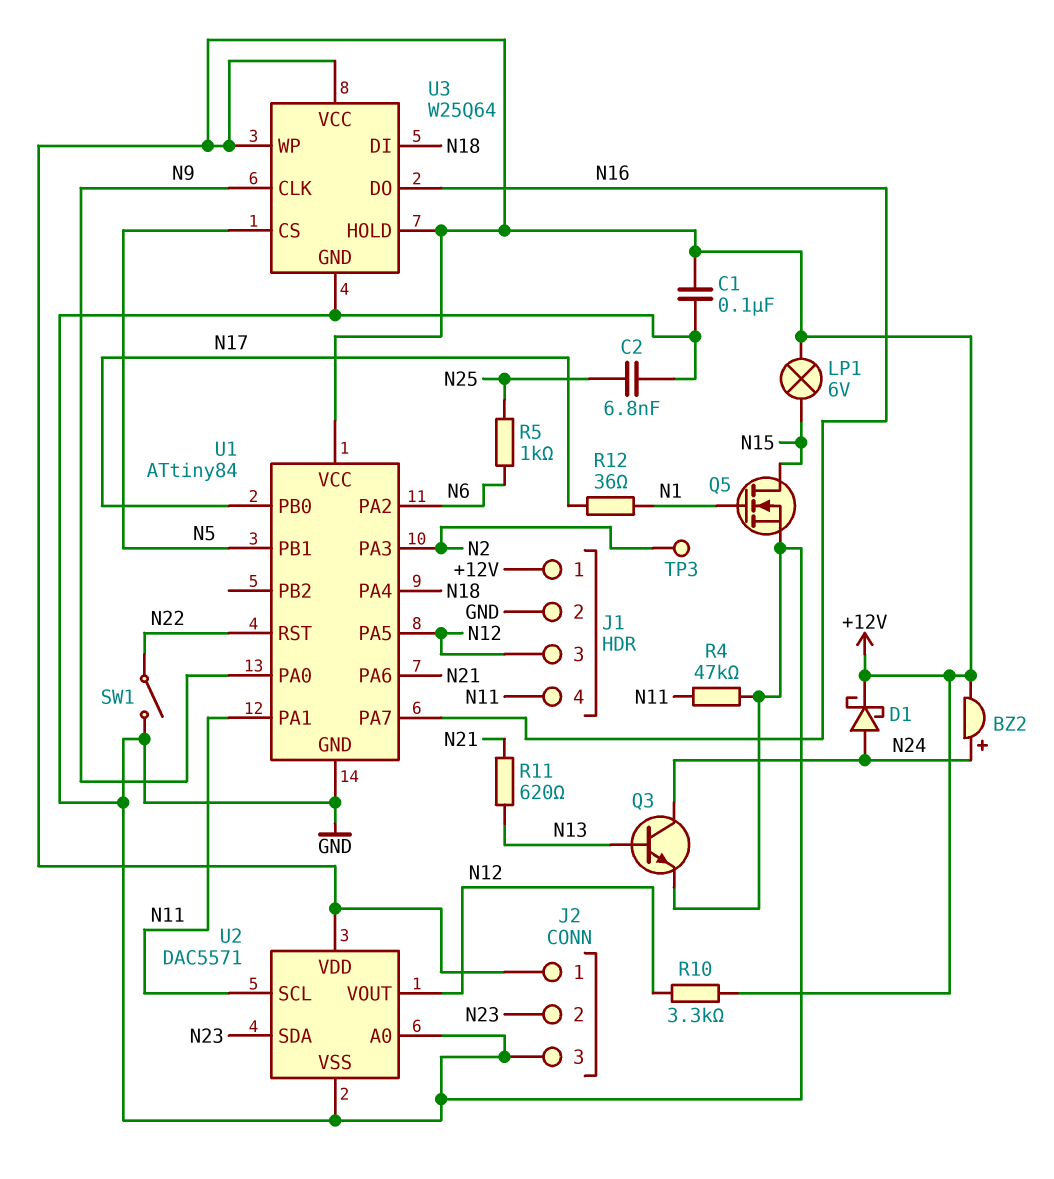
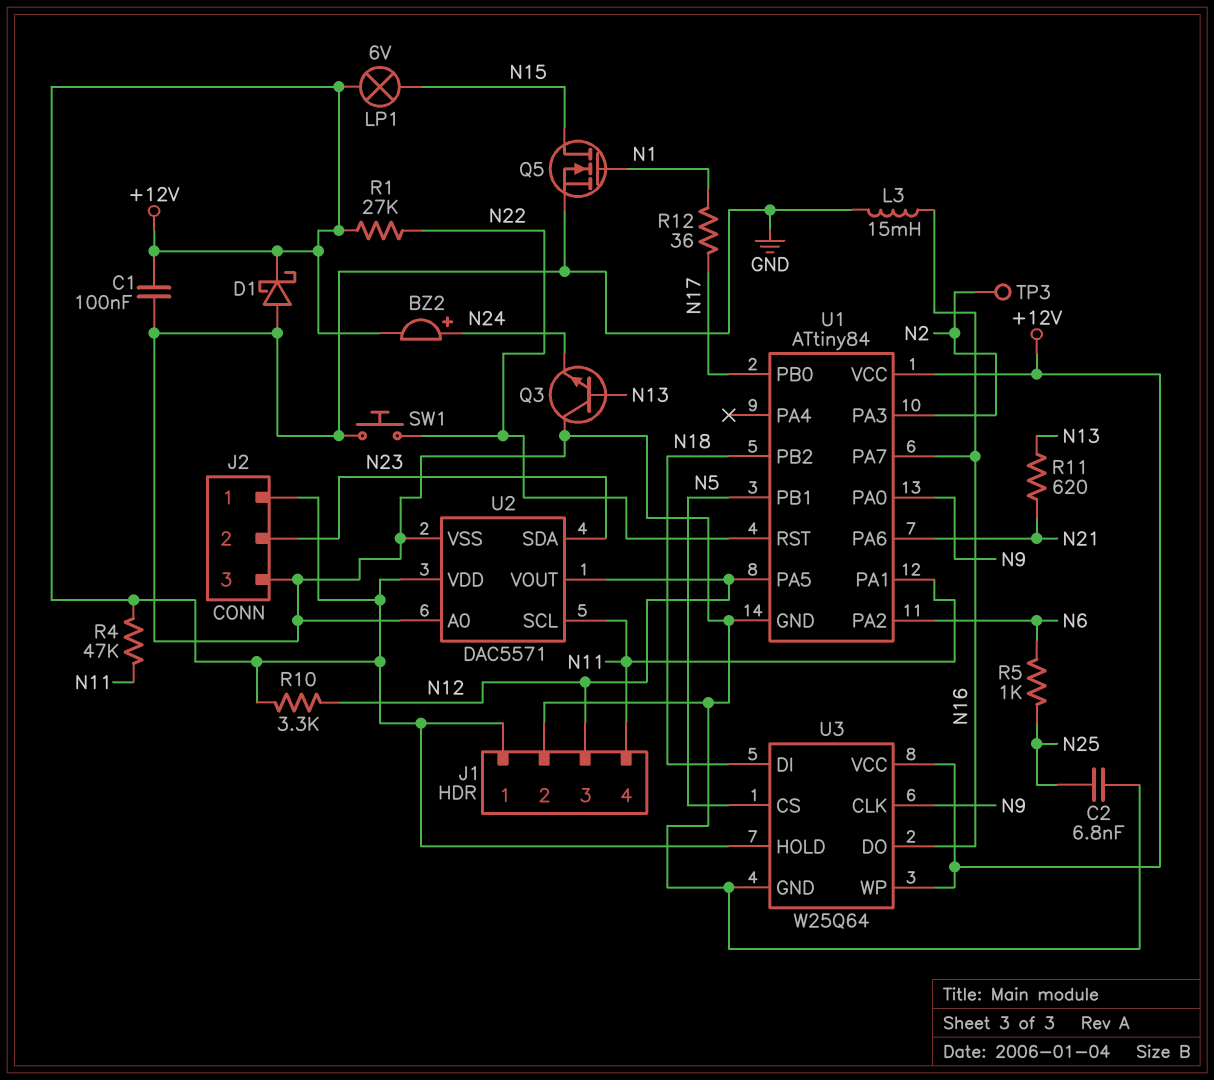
D1: schottky (A N24, K +12V) -> schottky (A GND, K +12V)
L3: none -> 15mH (GND, N16)
Q3: NPN (B N13, C N24, E GND) -> NPN (B N13, C GND, E N24)
R1: none -> 27k (+12V, N22)
R4: 47k (GND, N11) -> 47k (+12V, N11)
SW1: switch (GND, N22) -> button (GND, N22)
U1 pin PA4: N18 -> none
U1 pin PB2: none -> N18

